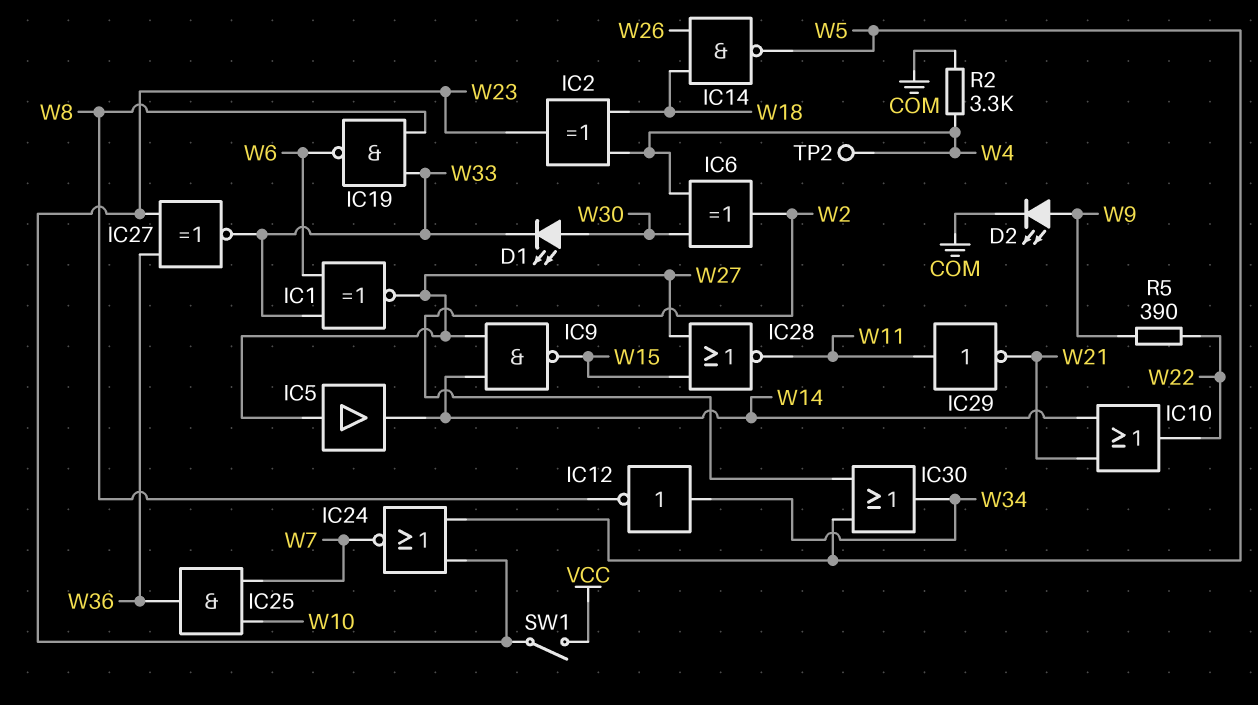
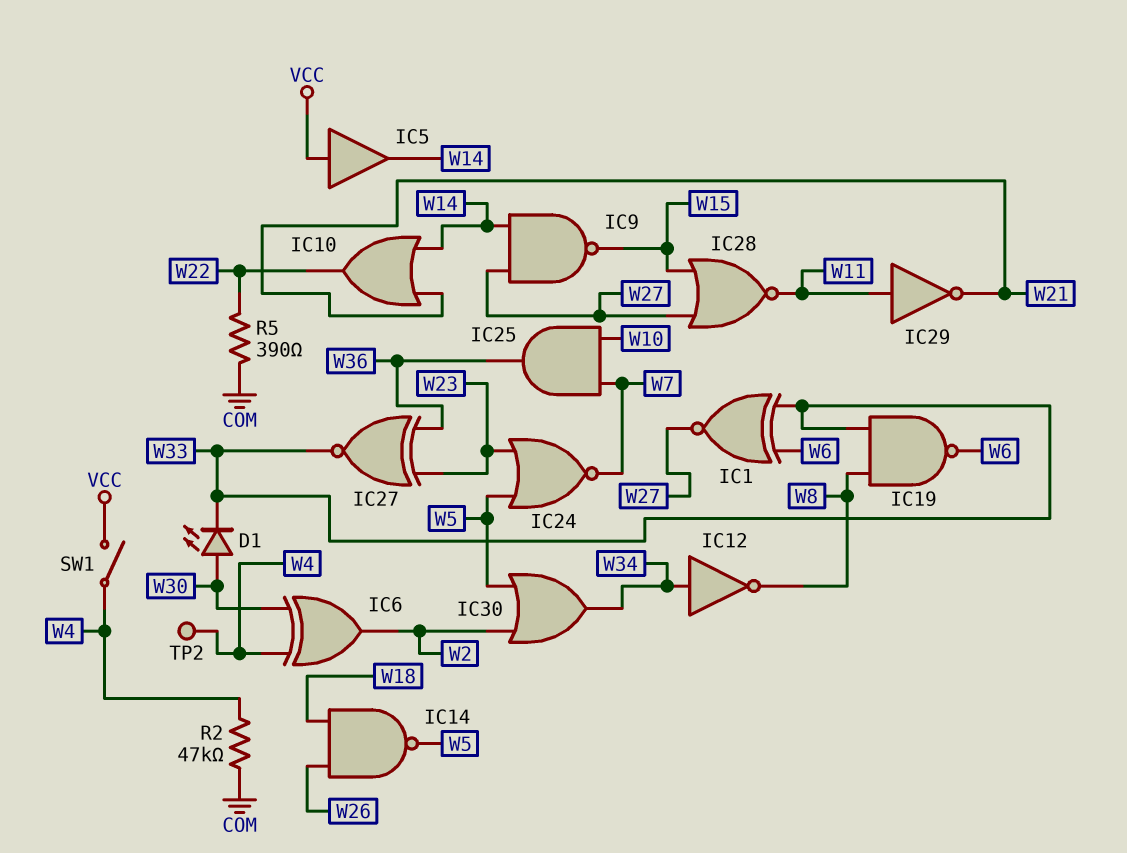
D2: LED (A W9, K COM) -> none
IC2: XOR (in W4, in W18, out W23) -> none
IC5: buffer (in W27, out W14) -> buffer (in VCC, out W14)
R2: 3.3k (COM, W4) -> 47k (COM, W4)
R5: 390 (W9, W22) -> 390 (COM, W22)
SW1: switch (VCC, W23) -> switch (VCC, W4)

